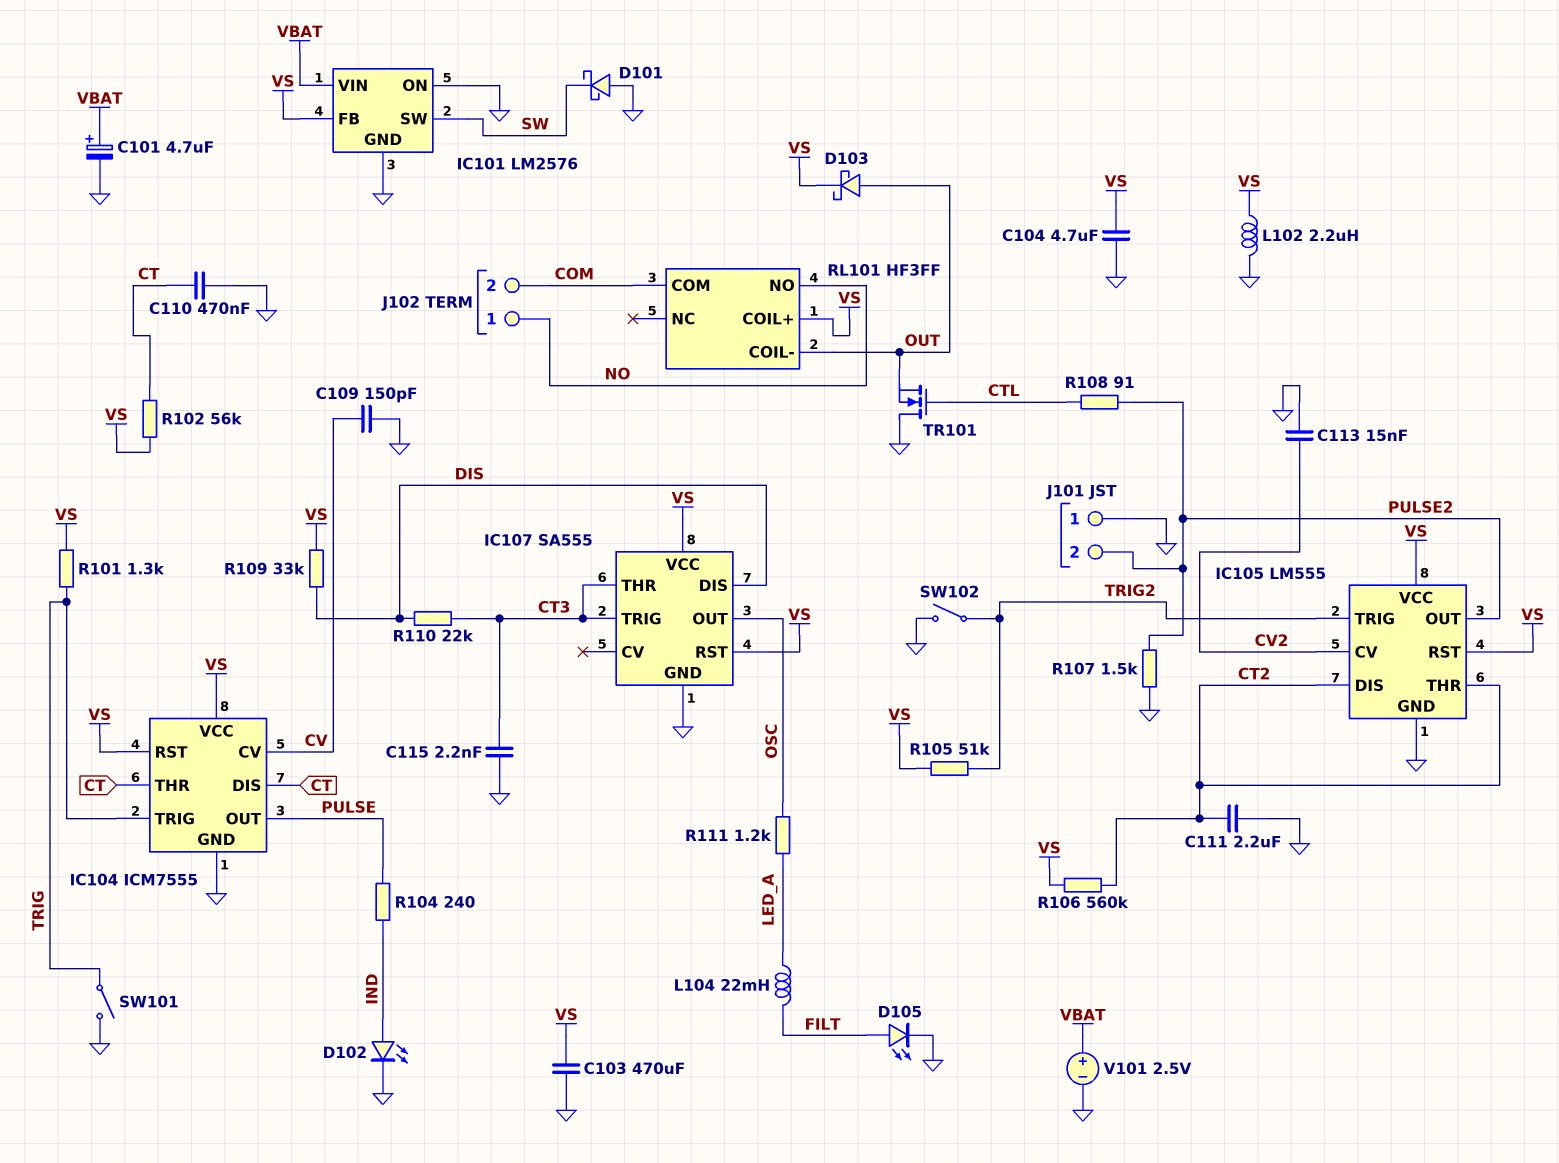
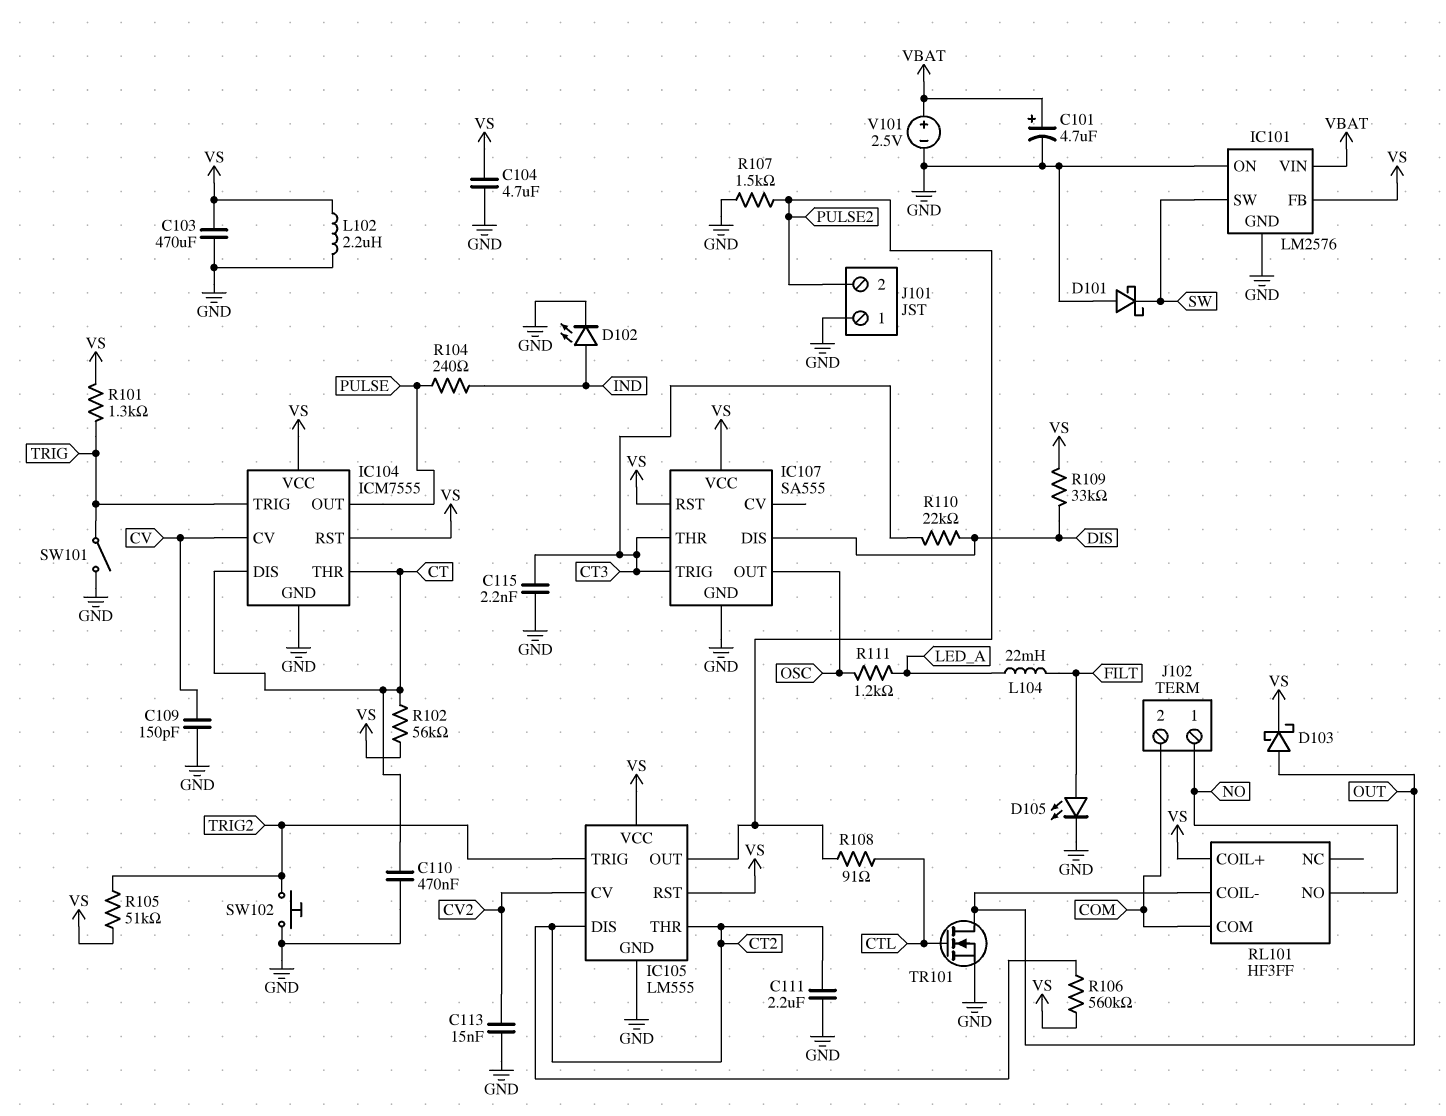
SW102: switch (GND, TRIG2) -> button (GND, TRIG2)
TR101: NMOS (G CTL, D GND, S OUT) -> NMOS (G CTL, D OUT, S GND)

